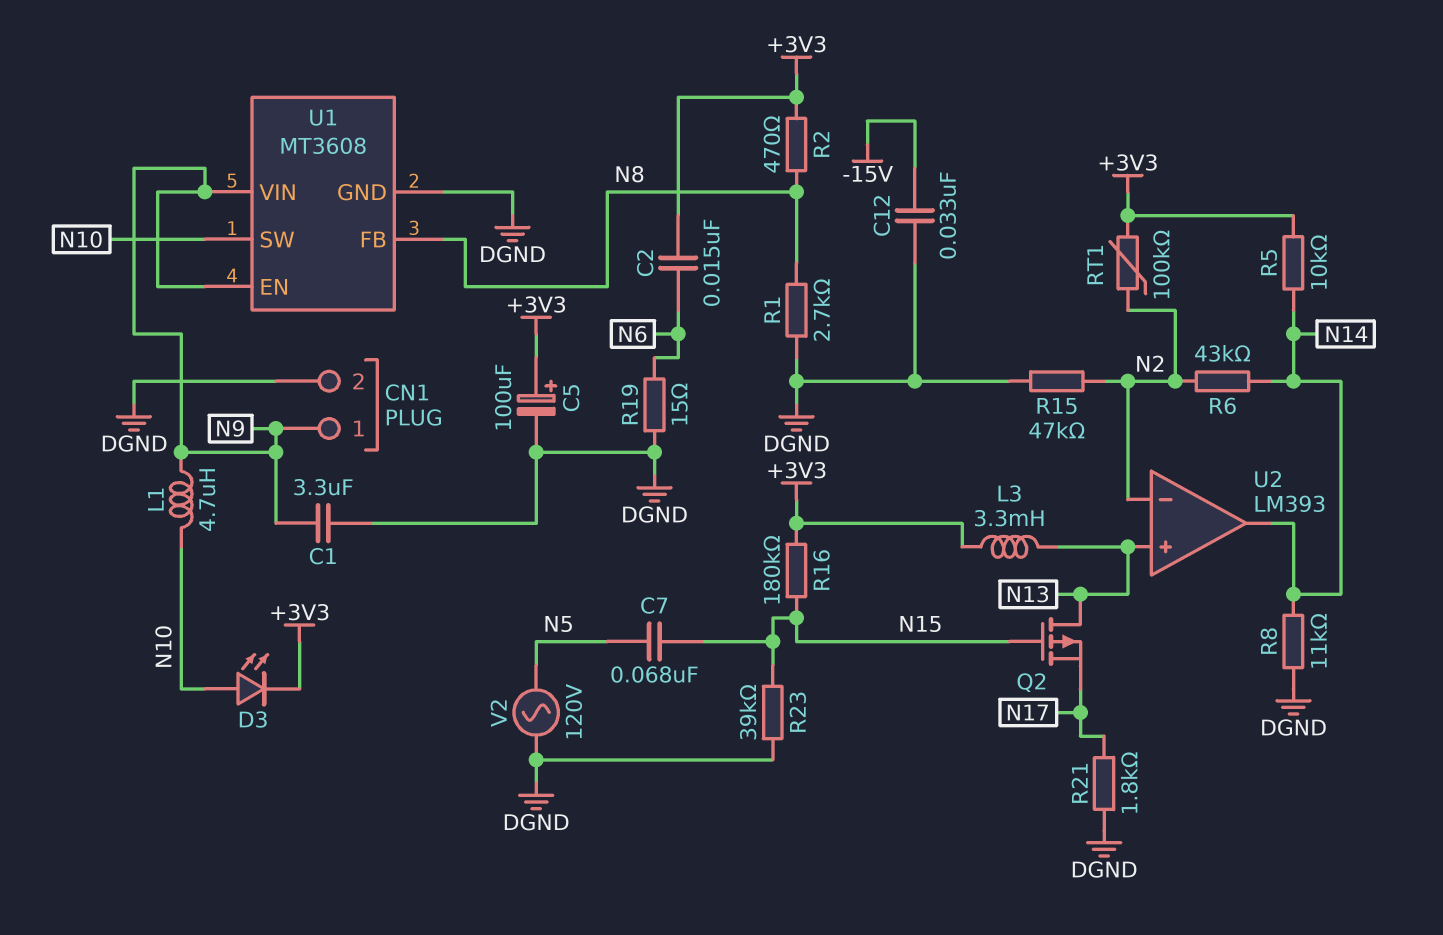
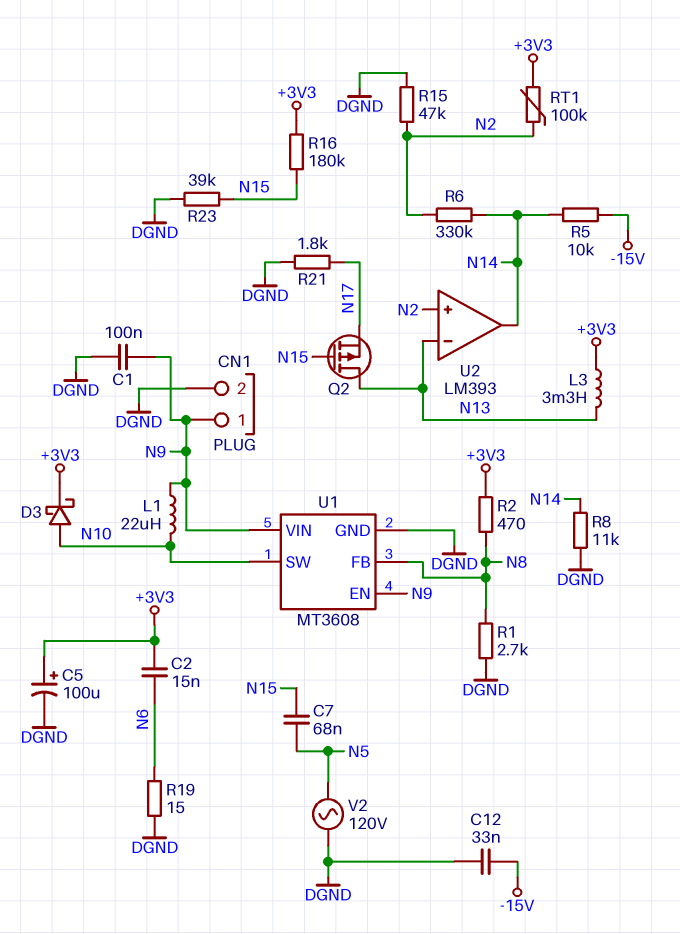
C1: 3.3uF (DGND, N9) -> 100nF (DGND, N9)
D3: LED (A N10, K +3V3) -> schottky (A N10, K +3V3)
L1: 4.7uH (N9, N10) -> 22uH (N9, N10)
R5: 10k (+3V3, N14) -> 10k (-15V, N14)
R6: 43k (N2, N14) -> 330k (N2, N14)
U2 pin in+: N13 -> N2
U2 pin in-: N2 -> N13

